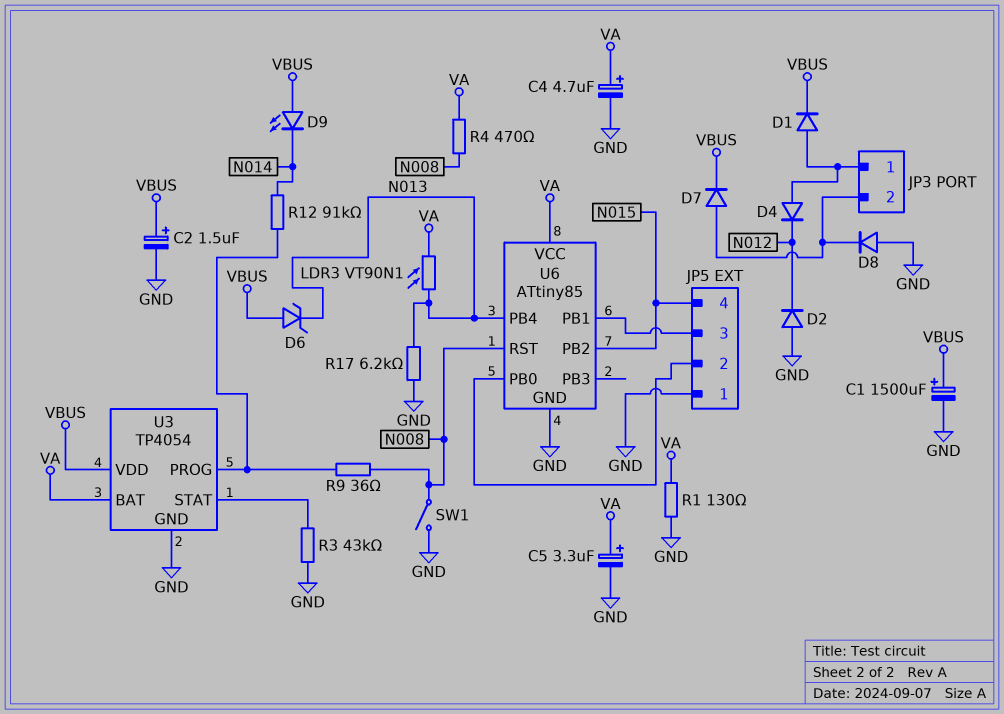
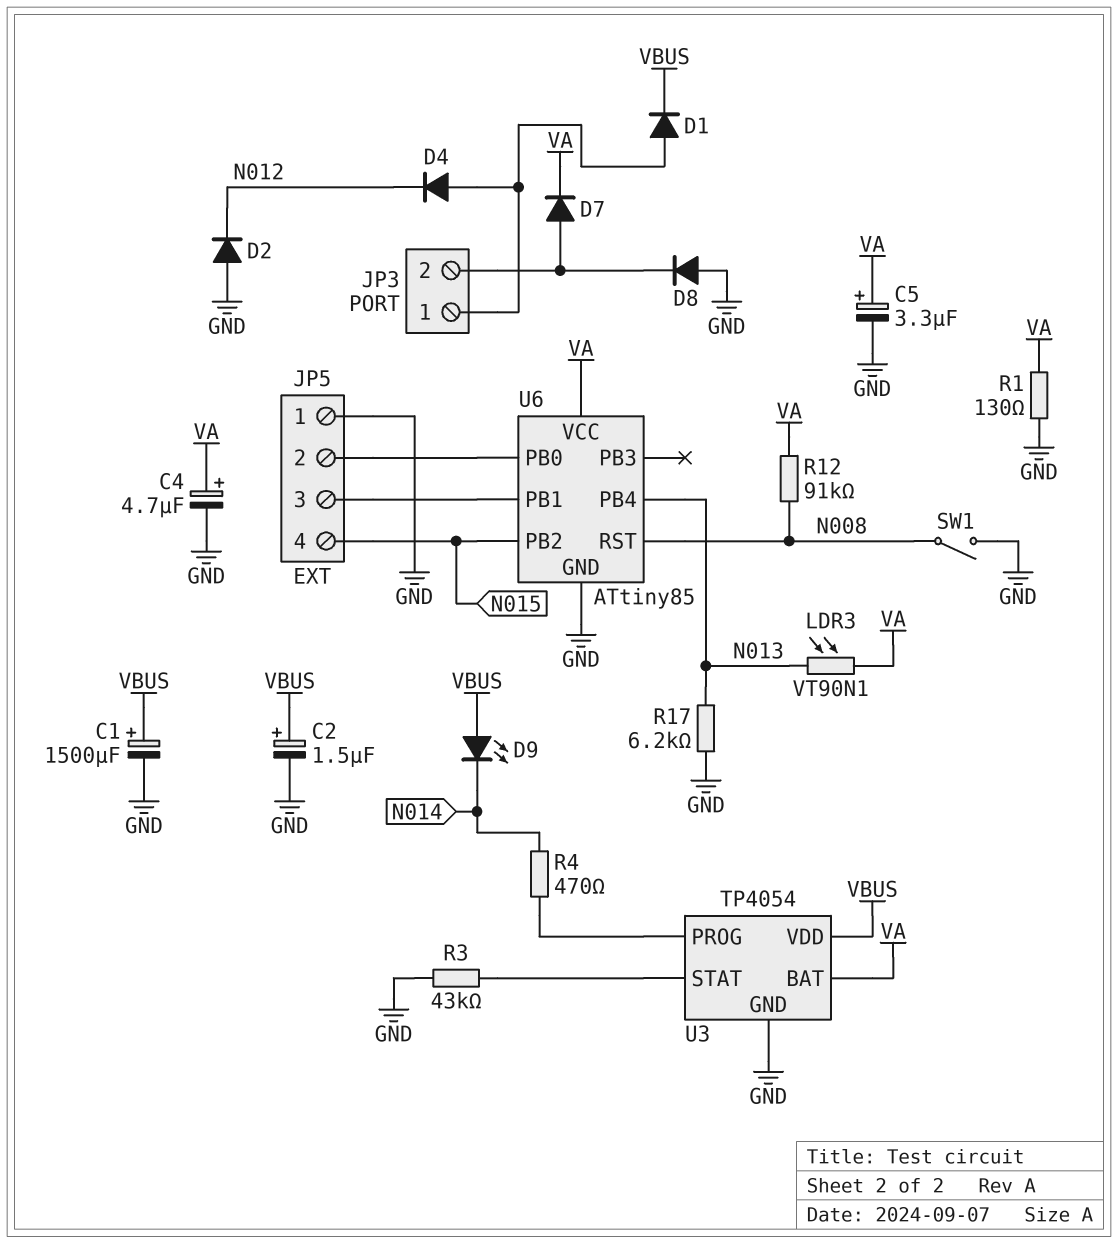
D6: zener (A VBUS, K N013) -> none
D7: diode (A JP3/2, K VBUS) -> diode (A JP3/2, K VA)
R4: 470 (N008, VA) -> 470 (N014, U3/PROG)
R9: 36 (N008, U3/PROG) -> none
R12: 91k (N014, U3/PROG) -> 91k (N008, VA)

